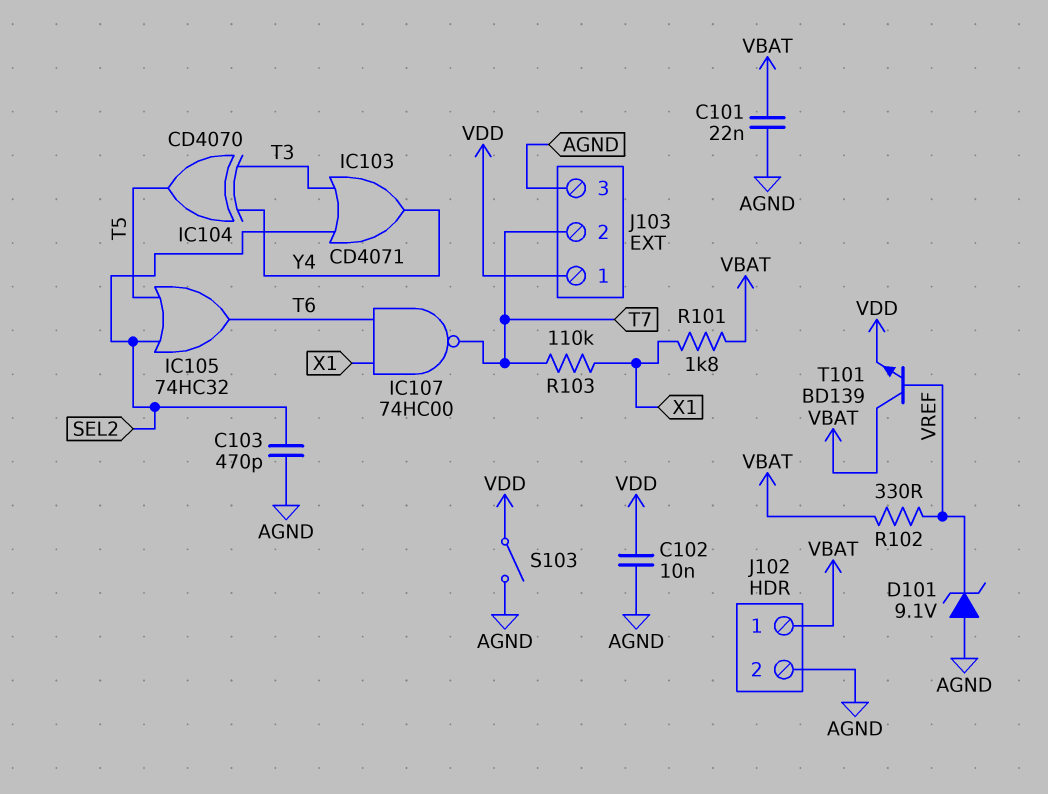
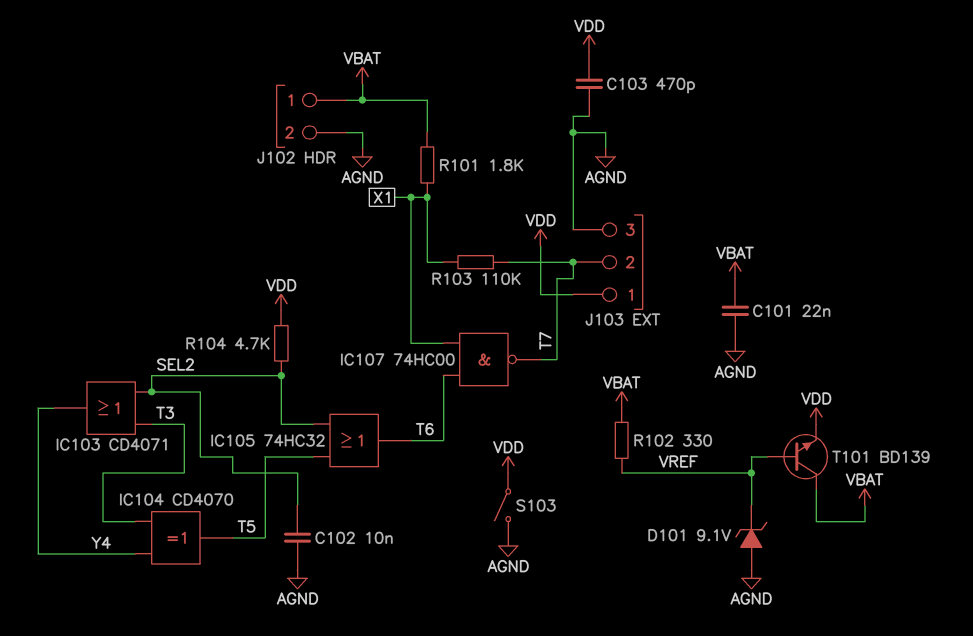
C102: 10nF (AGND, VDD) -> 10nF (AGND, SEL2)
C103: 470pF (AGND, SEL2) -> 470pF (AGND, VDD)
R104: none -> 4.7k (SEL2, VDD)

